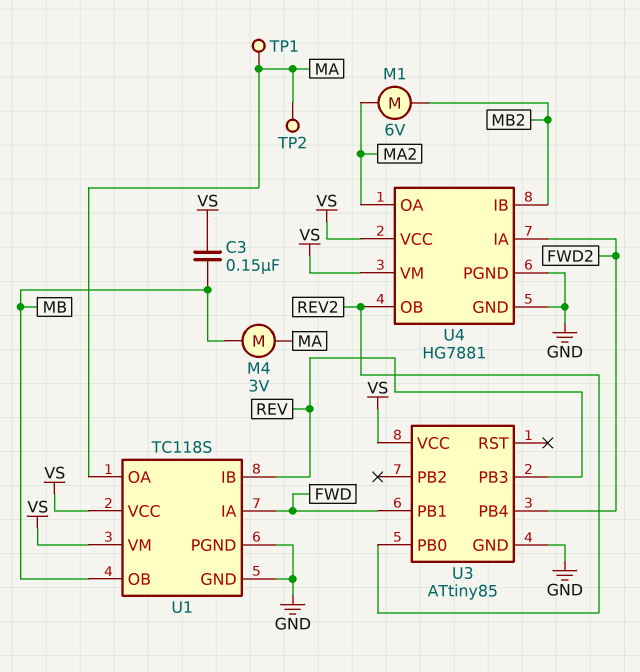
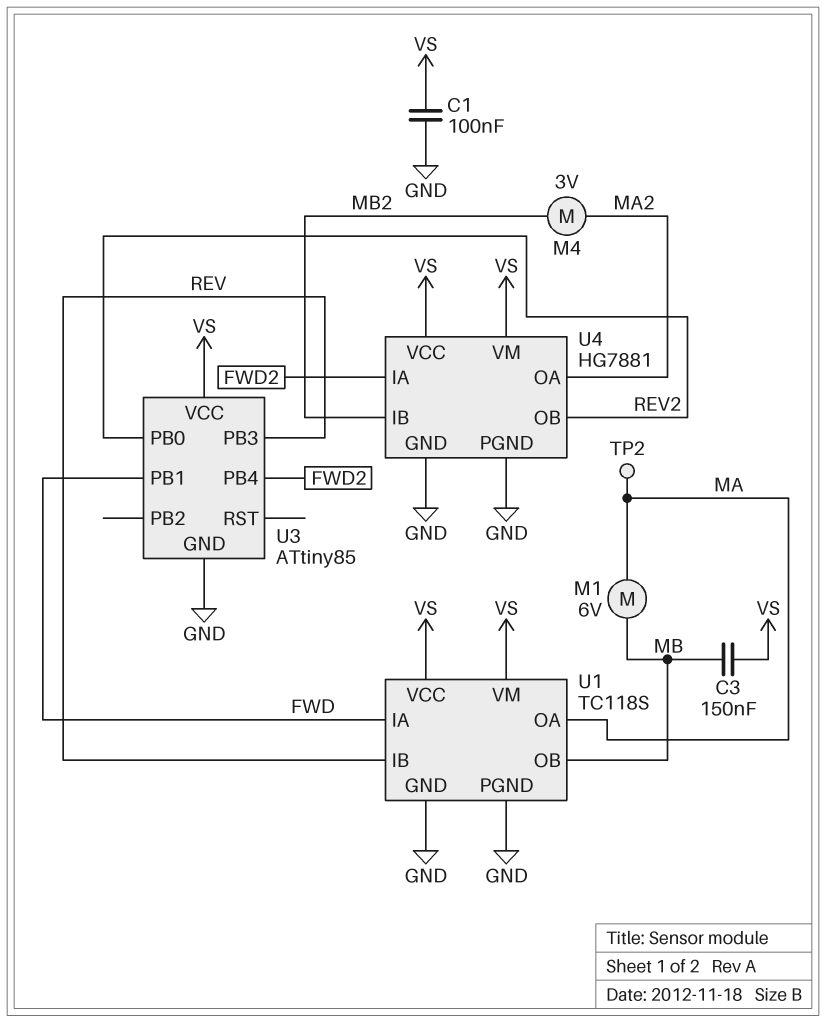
C1: none -> 100nF (GND, VS)
M1: motor 6V (MA2, MB2) -> motor 6V (MA, MB)
M4: motor 3V (MA, MB) -> motor 3V (MA2, MB2)
TP1: test point (MA) -> none

